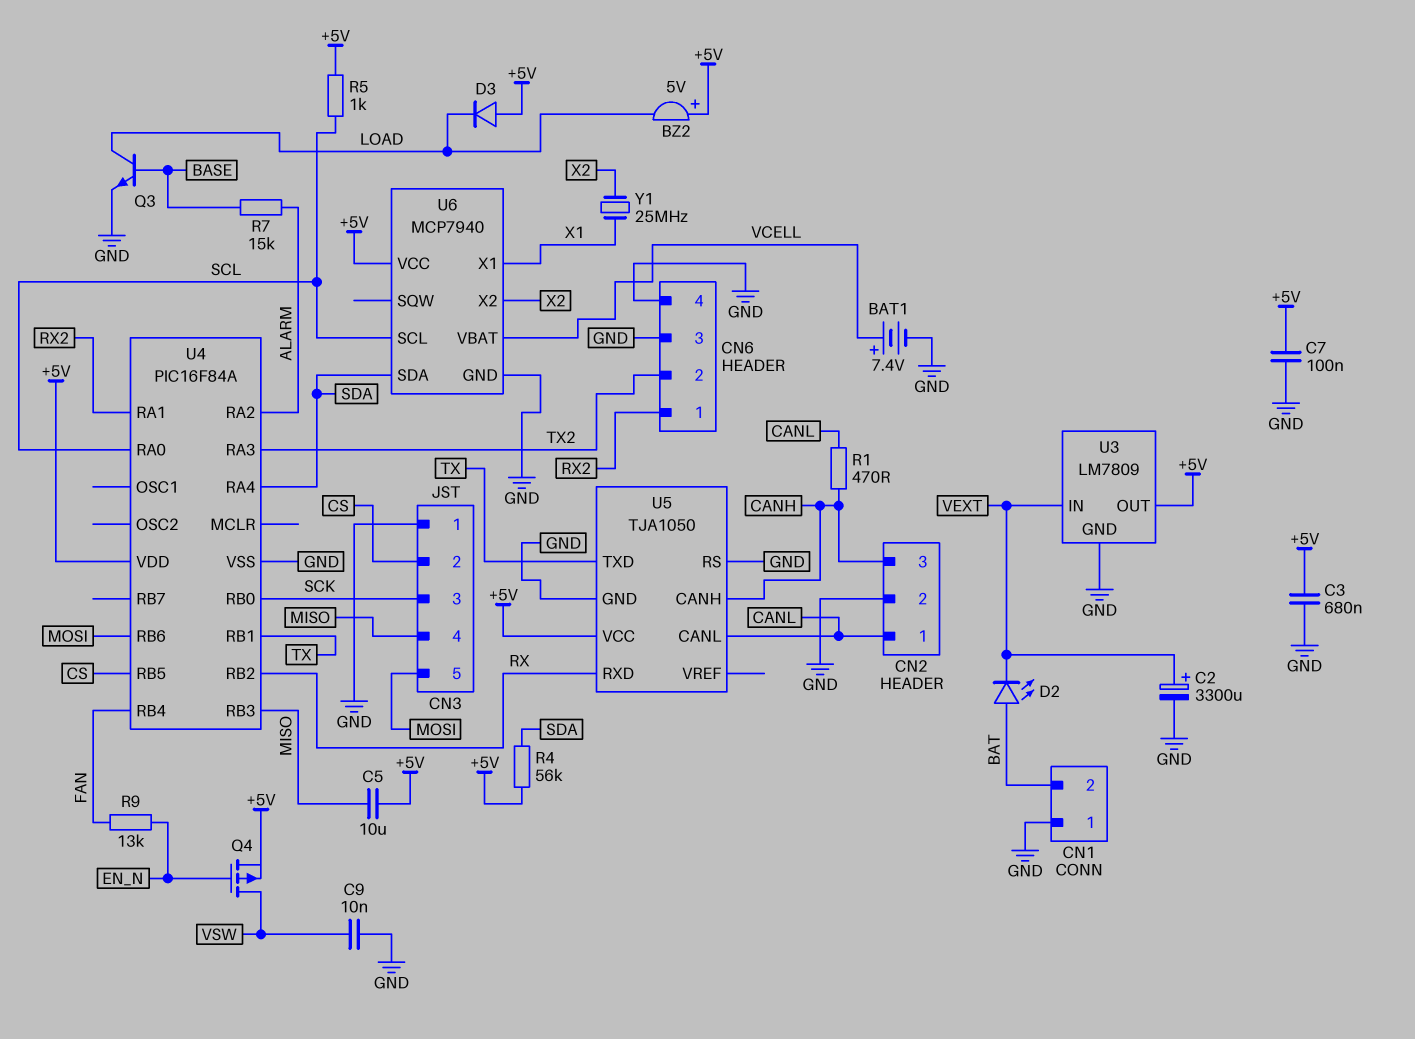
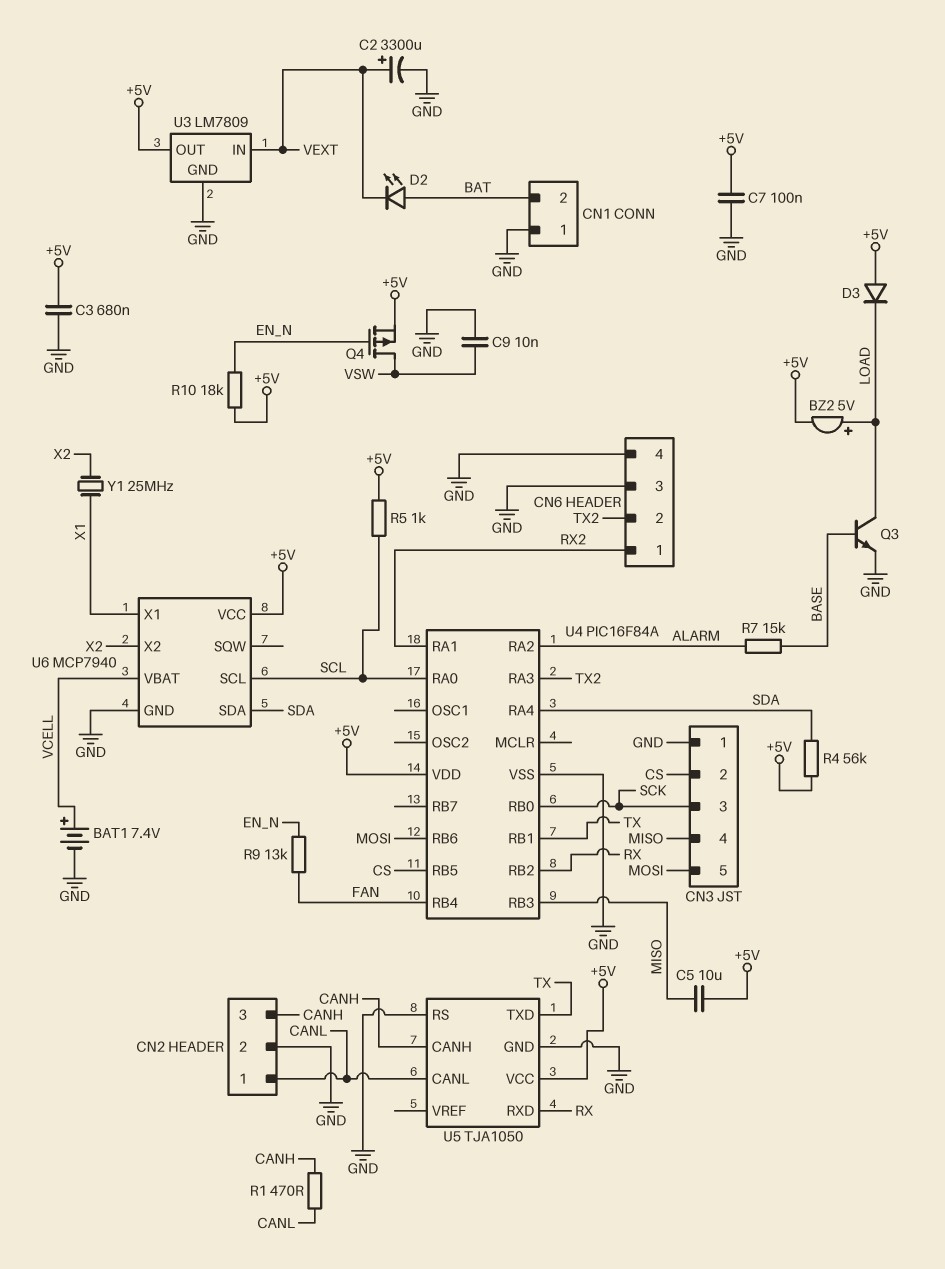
BZ2: buzzer 5V (plus +5V, minus LOAD) -> buzzer 5V (plus LOAD, minus +5V)
R10: none -> 18k (+5V, EN_N)

